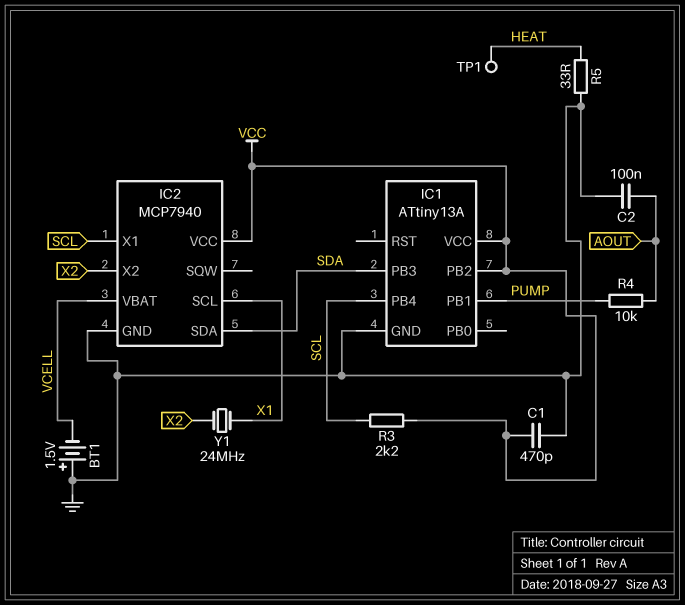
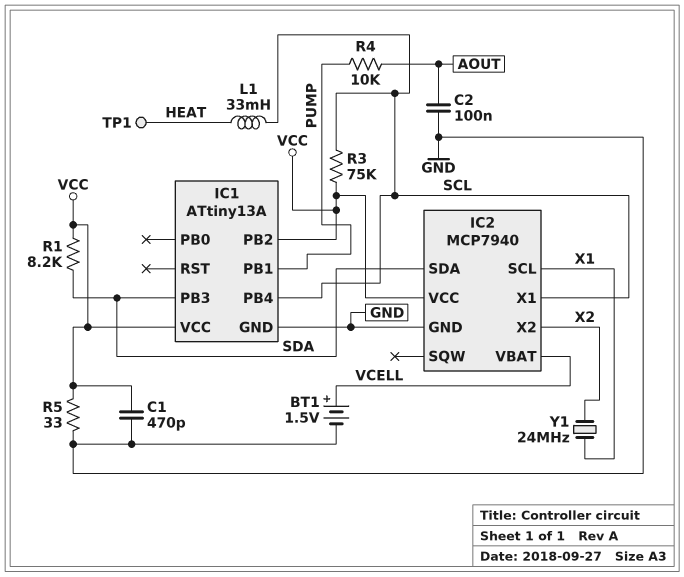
BT1: 1.5V (plus GND, minus VCELL) -> 1.5V (plus VCELL, minus GND)
L1: none -> 33mH (HEAT, SCL)
R1: none -> 8.2k (SDA, VCC)
R3: 2.2k (SCL, VCC) -> 75k (SCL, VCC)
R5: 33 (GND, HEAT) -> 33 (GND, VCC)

